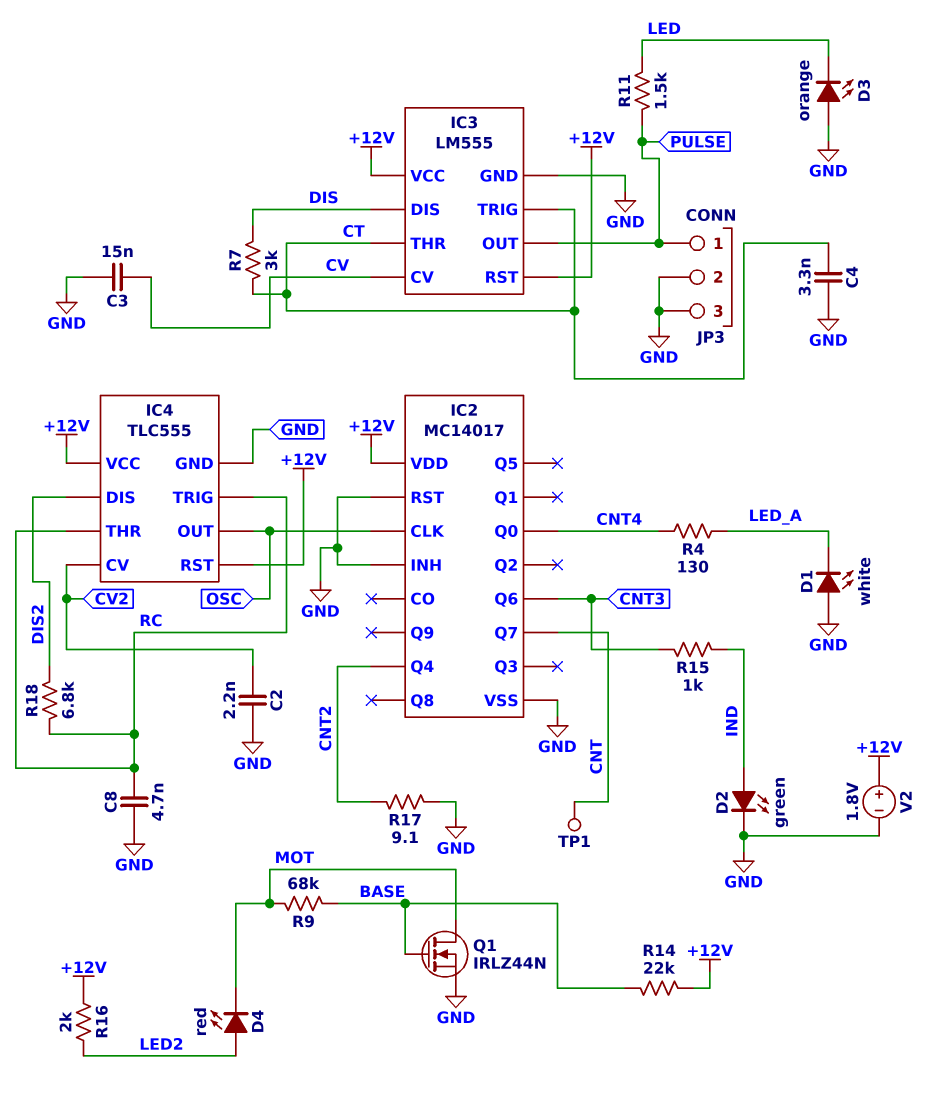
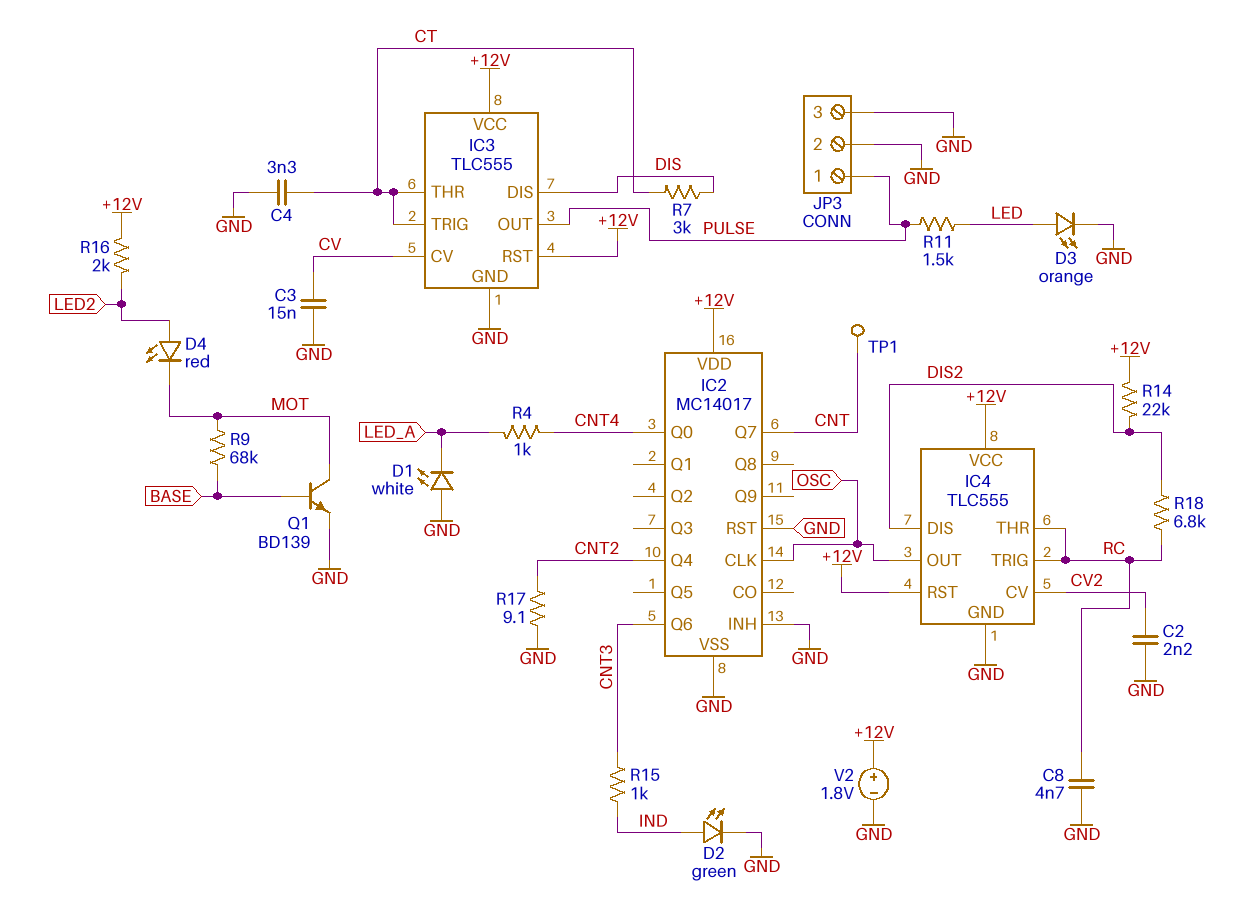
D3: LED orange (A GND, K LED) -> LED orange (A LED, K GND)
IC3: LM555 -> TLC555
Q1: NMOS IRLZ44N (G BASE, D MOT, S GND) -> NPN BD139 (B BASE, C MOT, E GND)
R4: 130 (CNT4, LED_A) -> 1k (CNT4, LED_A)
R14: 22k (+12V, BASE) -> 22k (+12V, DIS2)

